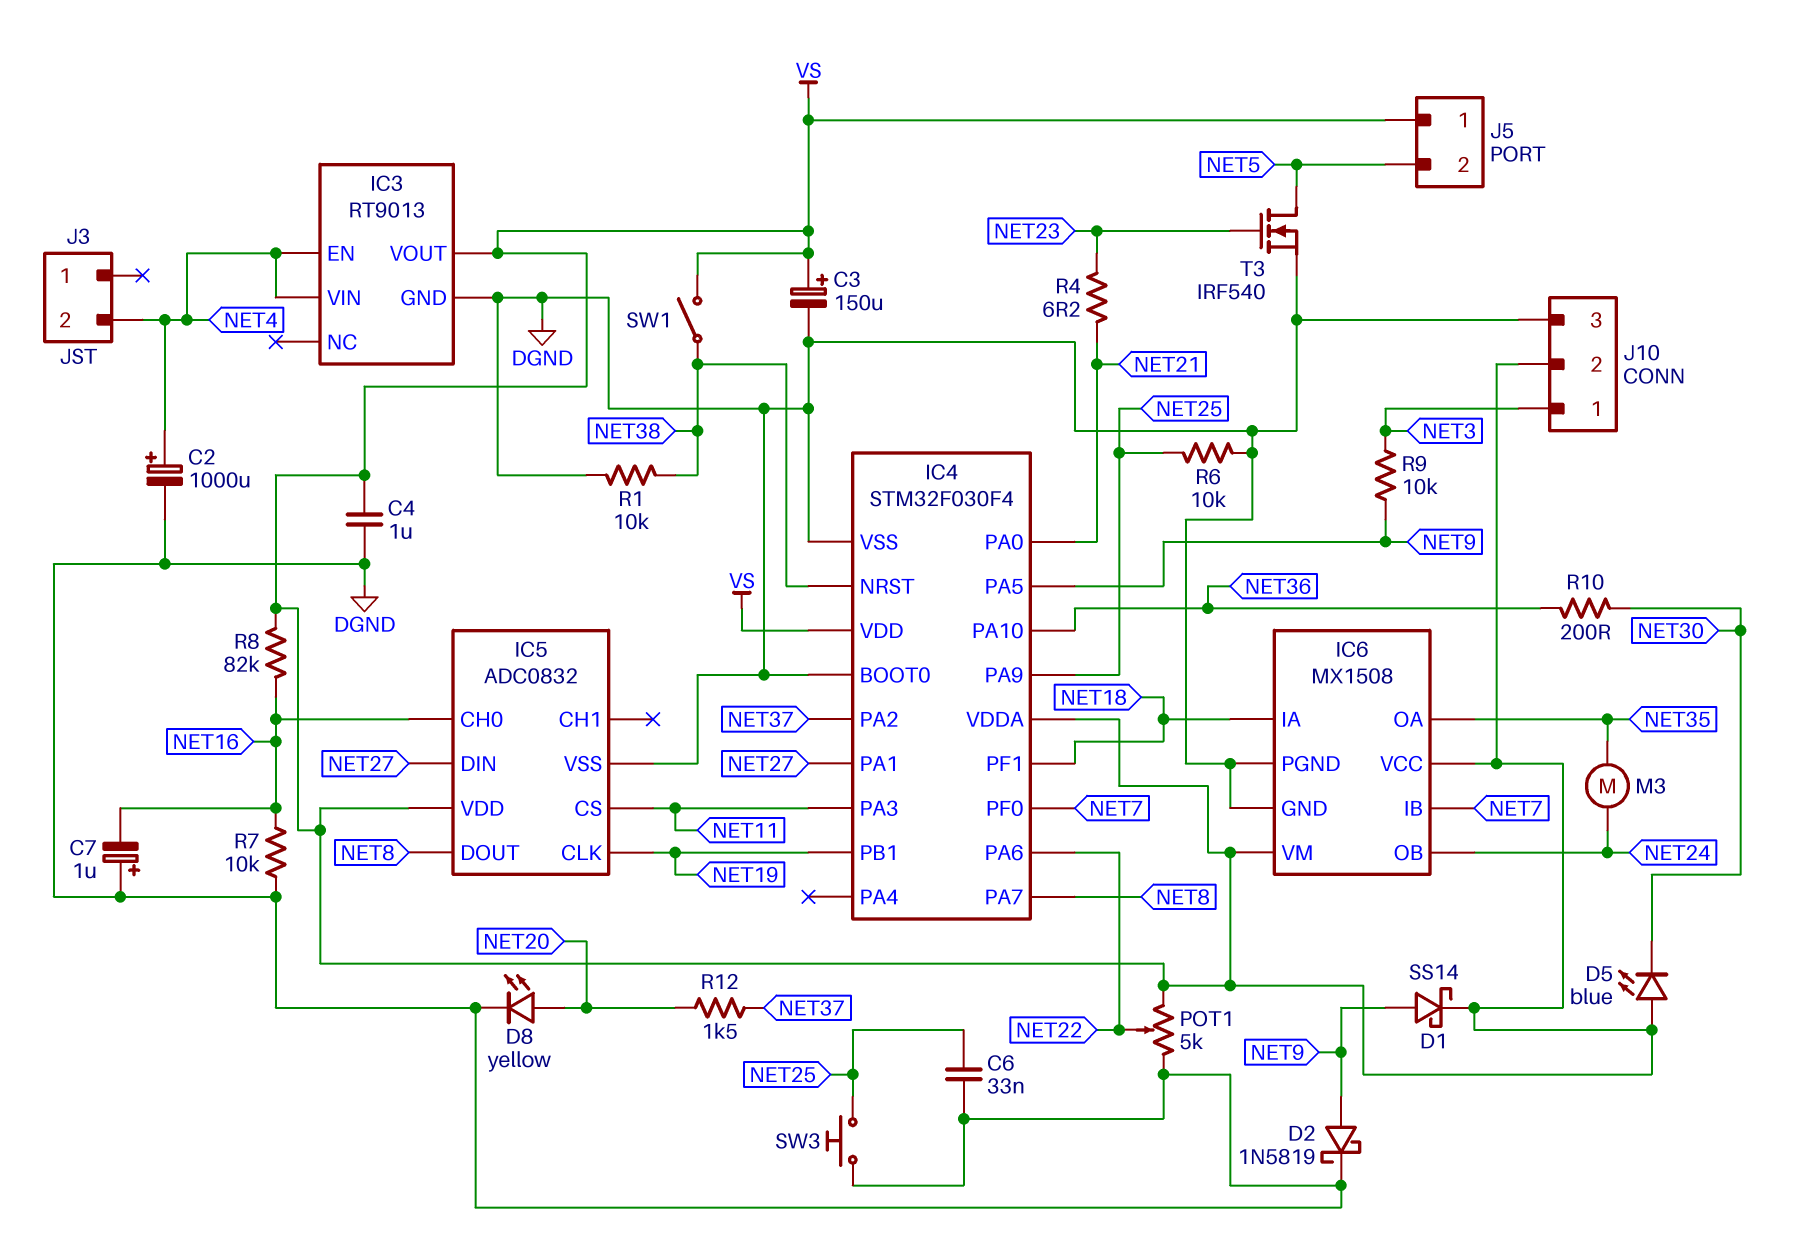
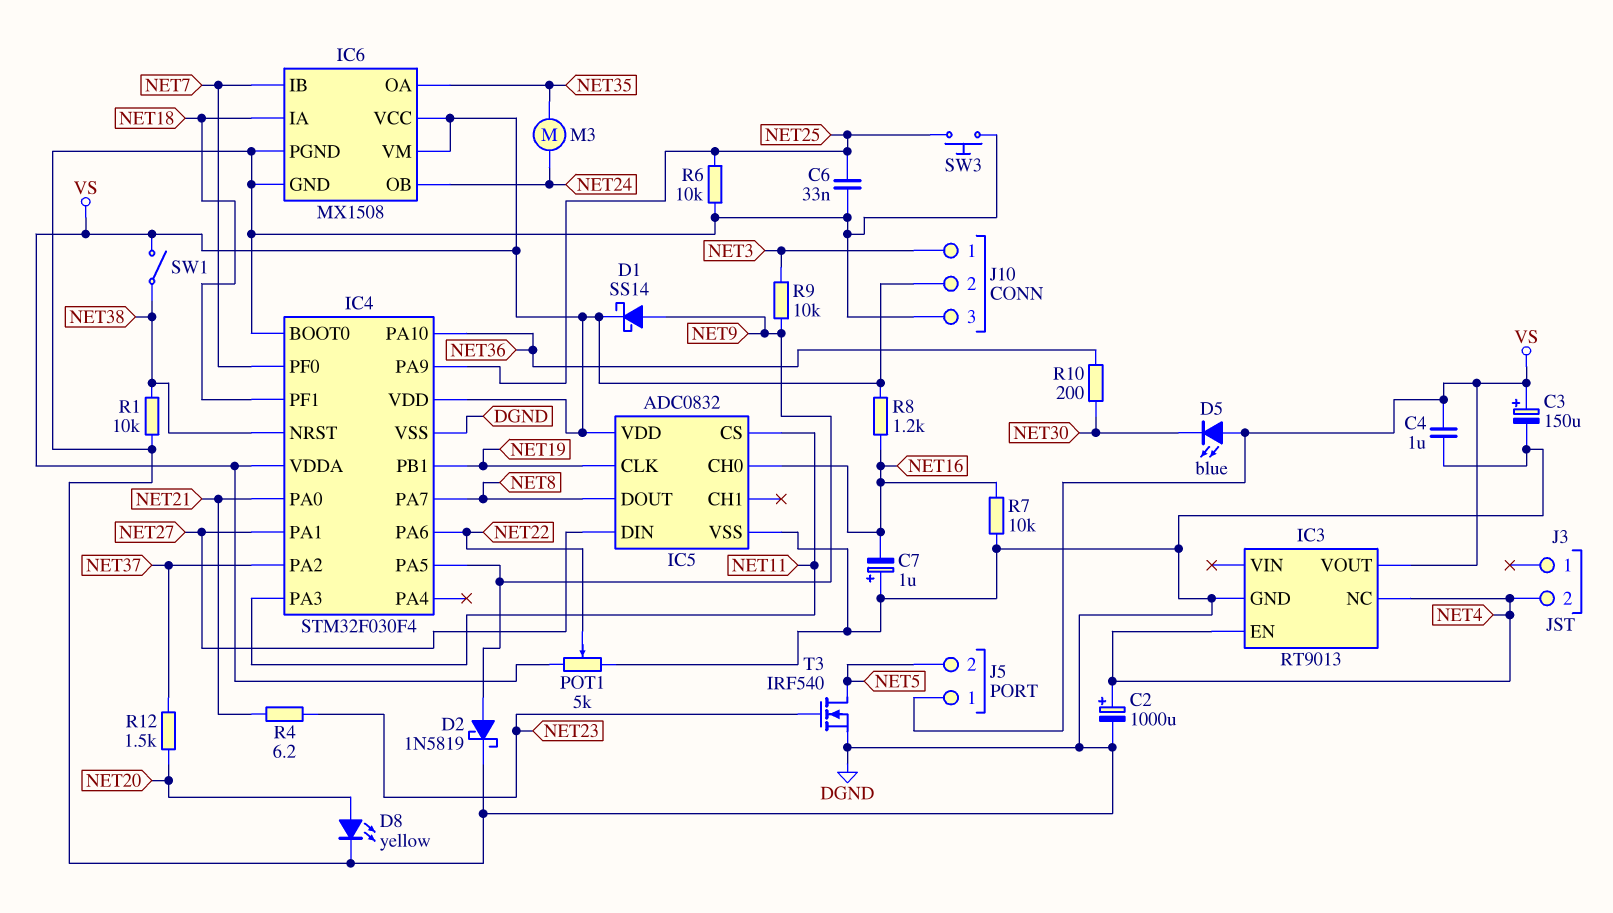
IC3 pin NC: none -> NET4
IC3 pin VIN: NET4 -> none
R8: 82k (NET16, VS) -> 1.2k (NET16, VS)

